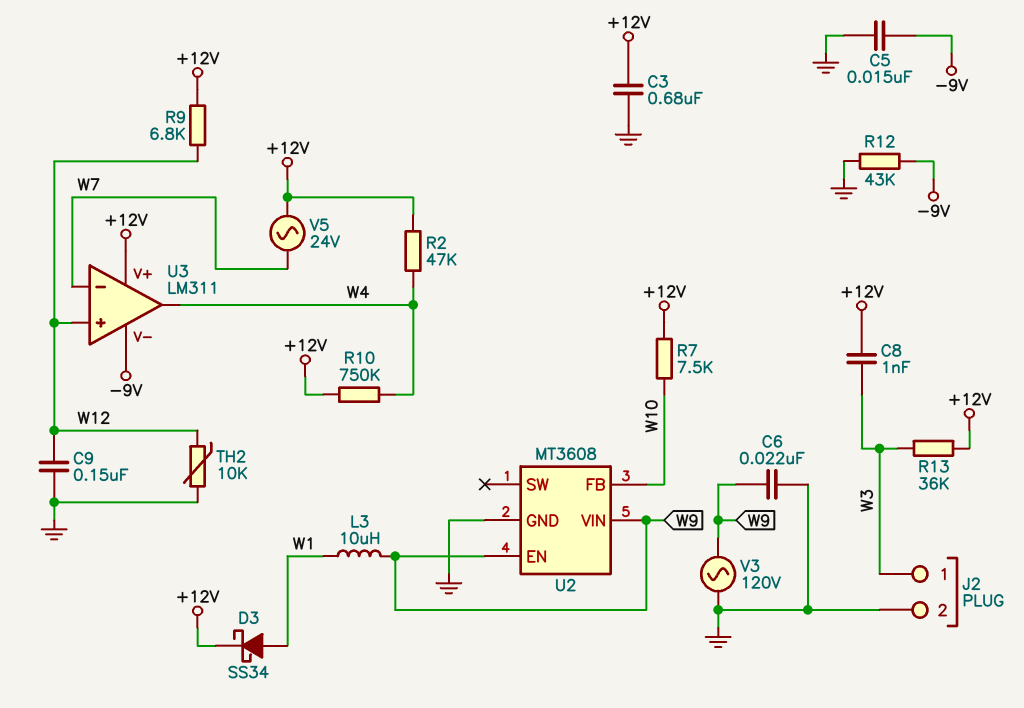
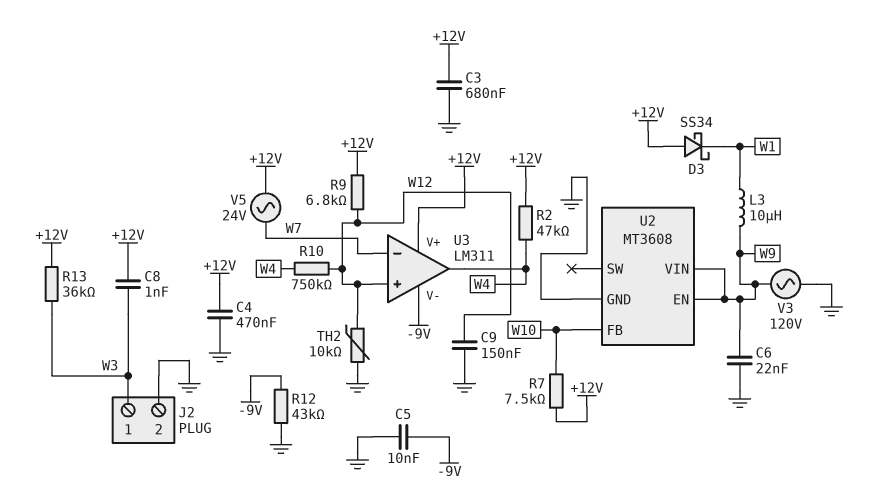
C4: none -> 470nF (+12V, GND)
C5: 15nF (-9V, GND) -> 10nF (-9V, GND)
D3: schottky SS34 (A W1, K +12V) -> schottky SS34 (A +12V, K W1)
R10: 750k (+12V, W4) -> 750k (W4, W12)

